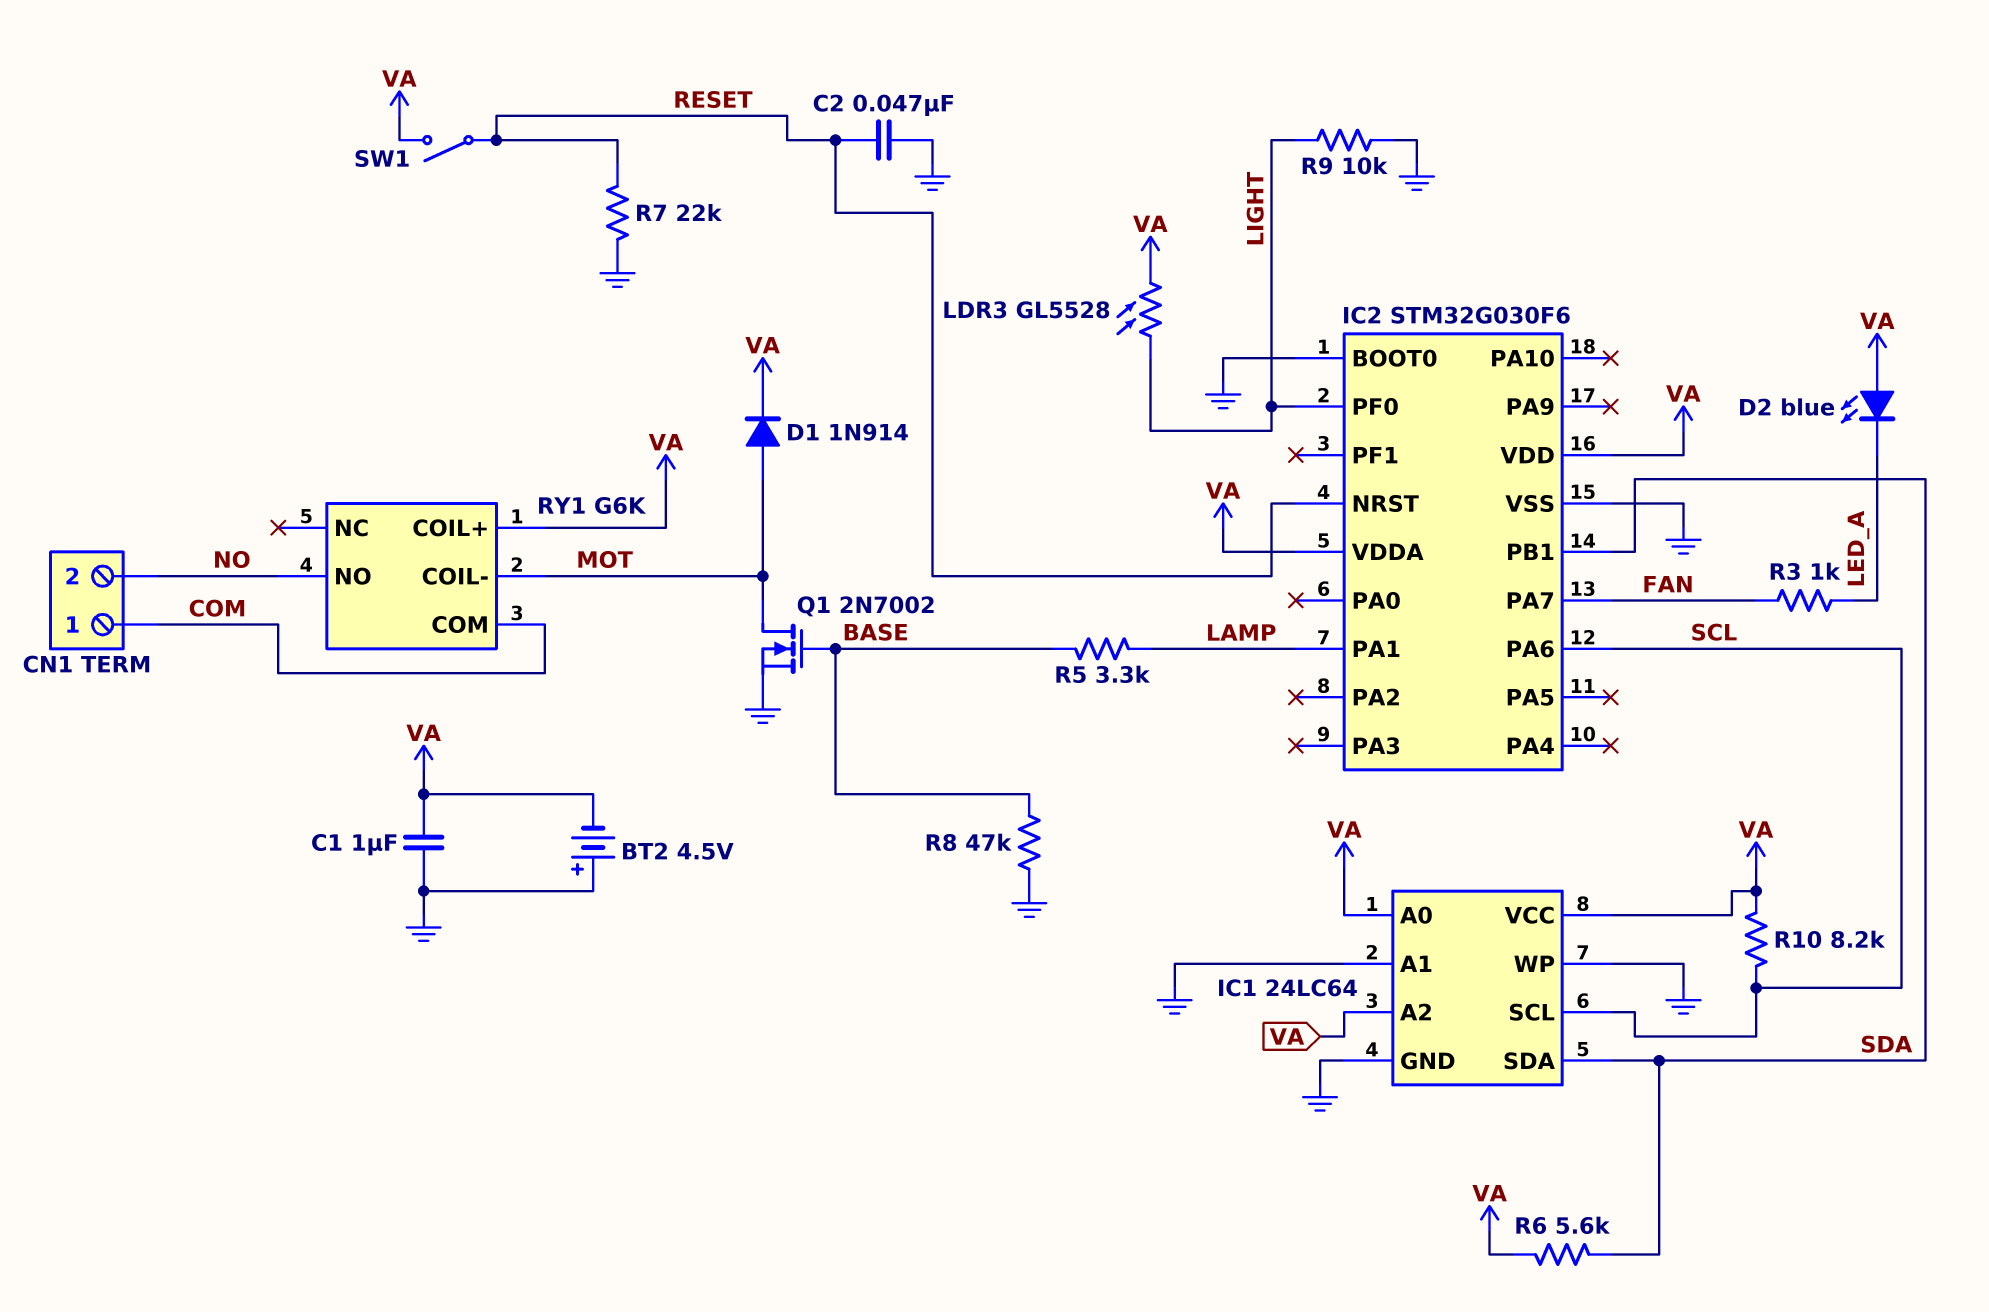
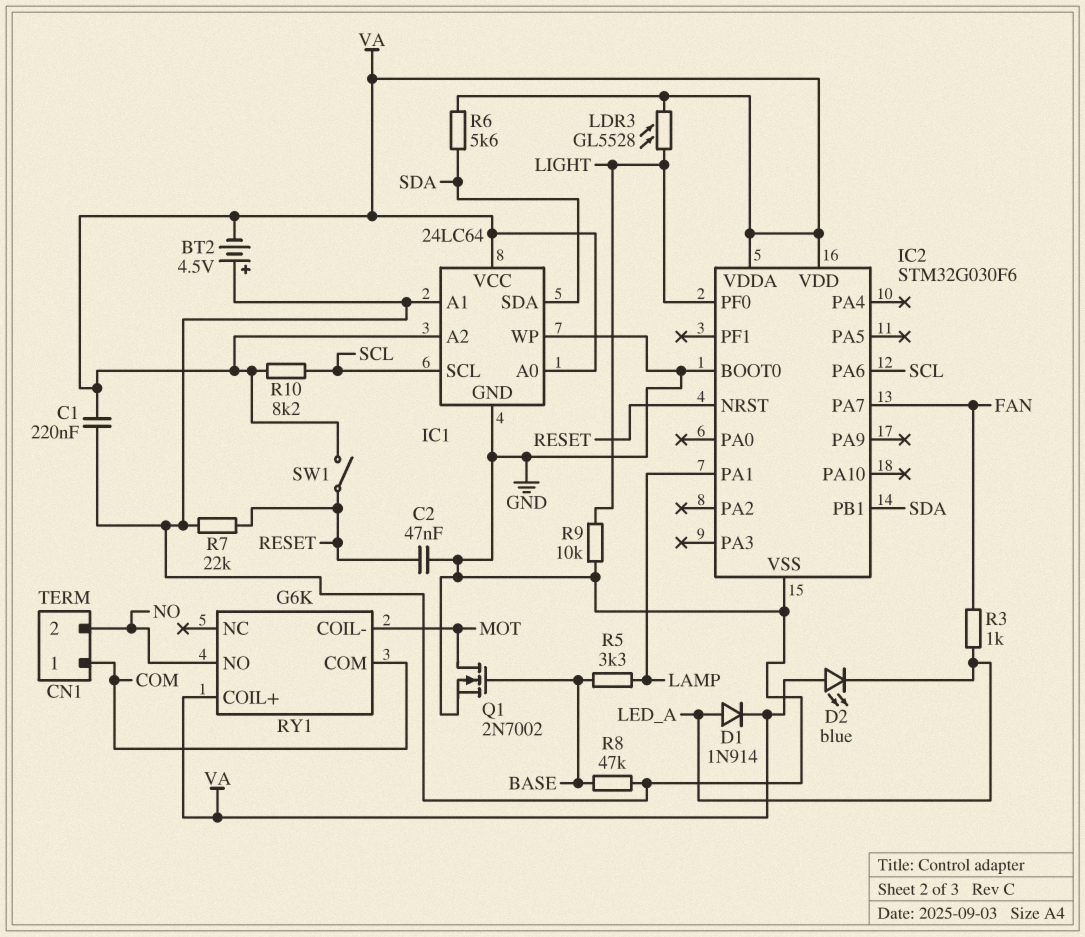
C1: 1uF (GND, VA) -> 220nF (GND, VA)
D1: diode 1N914 (A MOT, K VA) -> diode 1N914 (A LED_A, K VA)

